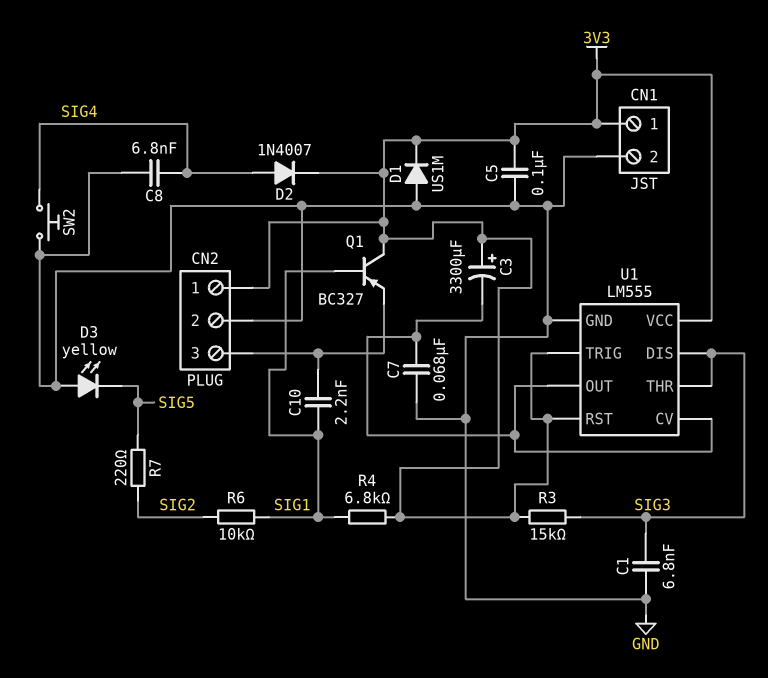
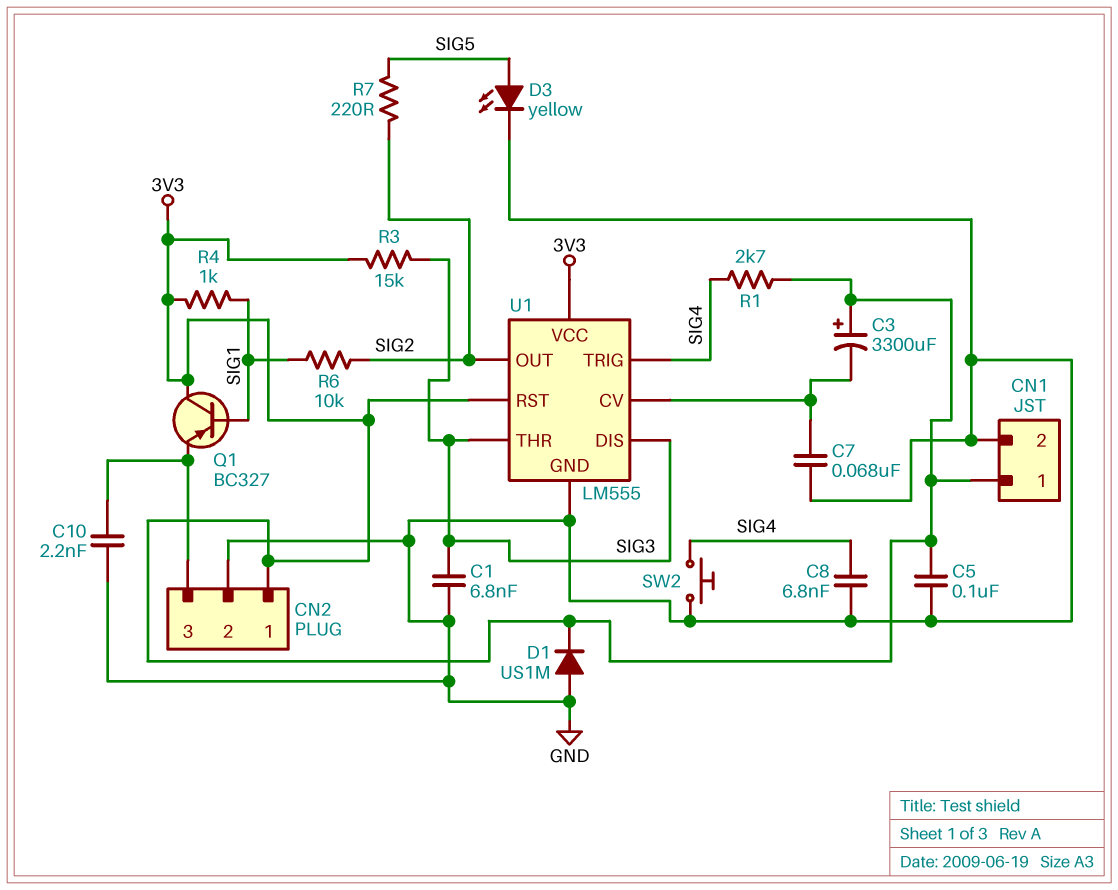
C10: 2.2nF (CN2/3, SIG1) -> 2.2nF (CN2/3, GND)
D2: diode 1N4007 (A SIG4, K 3V3) -> none
D3: LED yellow (A GND, K SIG5) -> LED yellow (A SIG5, K GND)
R1: none -> 2.7k (3V3, SIG4)
R4: 6.8k (3V3, SIG1) -> 1k (3V3, SIG1)
U1 pin OUT: U1/CV -> SIG2
U1 pin TRIG: 3V3 -> SIG4

